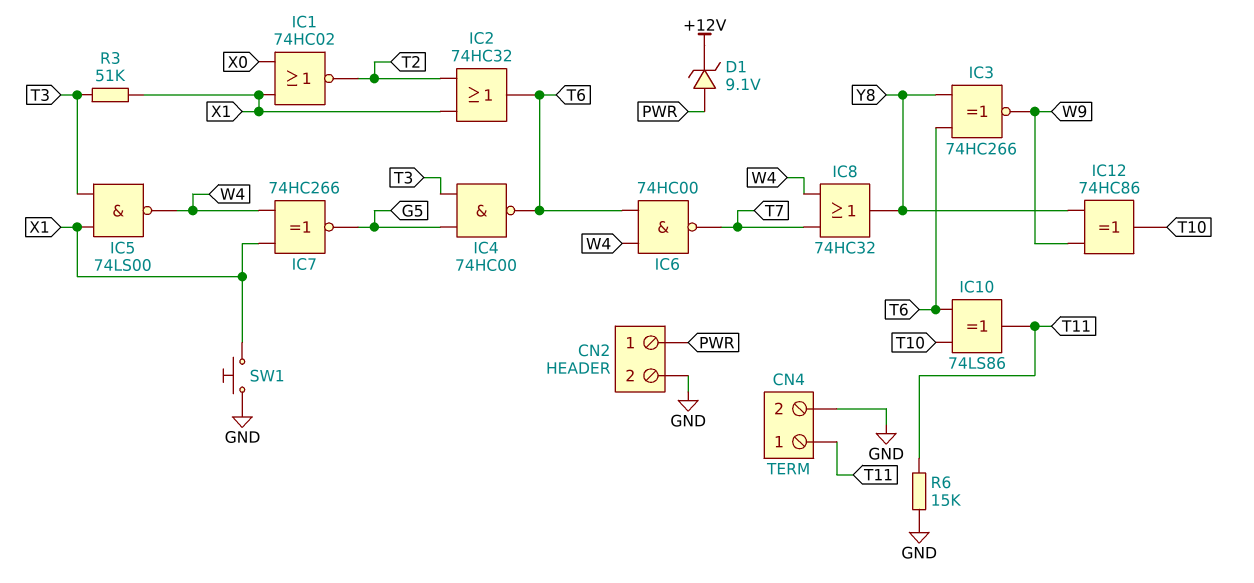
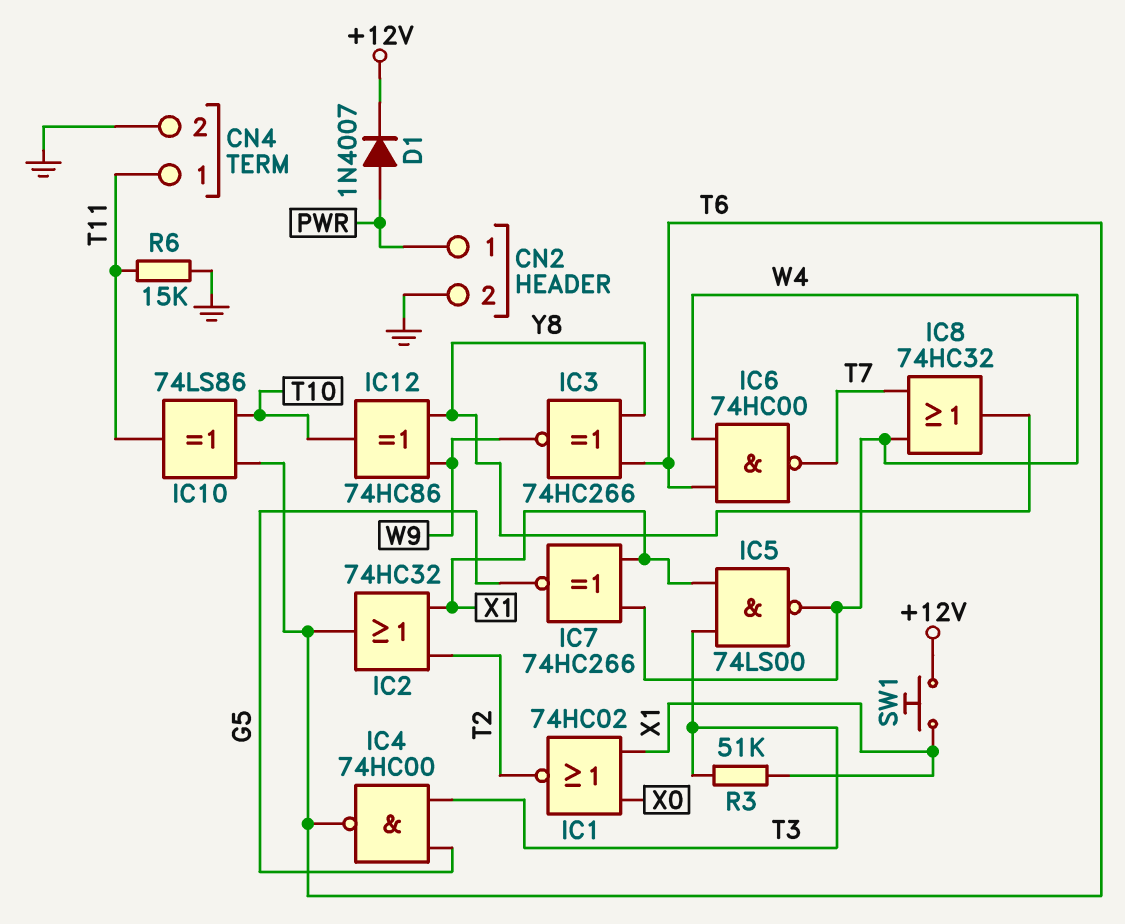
D1: zener 9.1V (A PWR, K +12V) -> diode 1N4007 (A PWR, K +12V)
SW1: button (GND, X1) -> button (+12V, X1)

